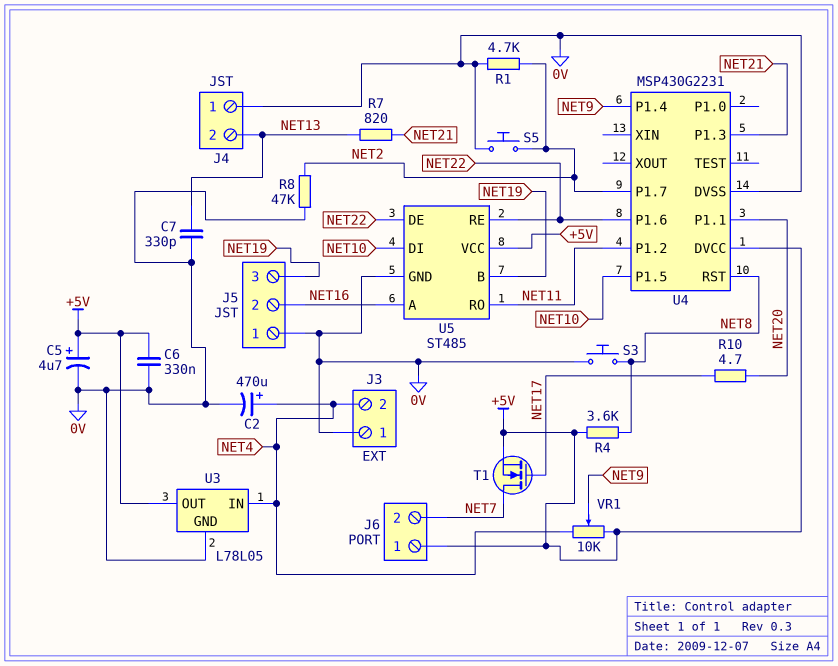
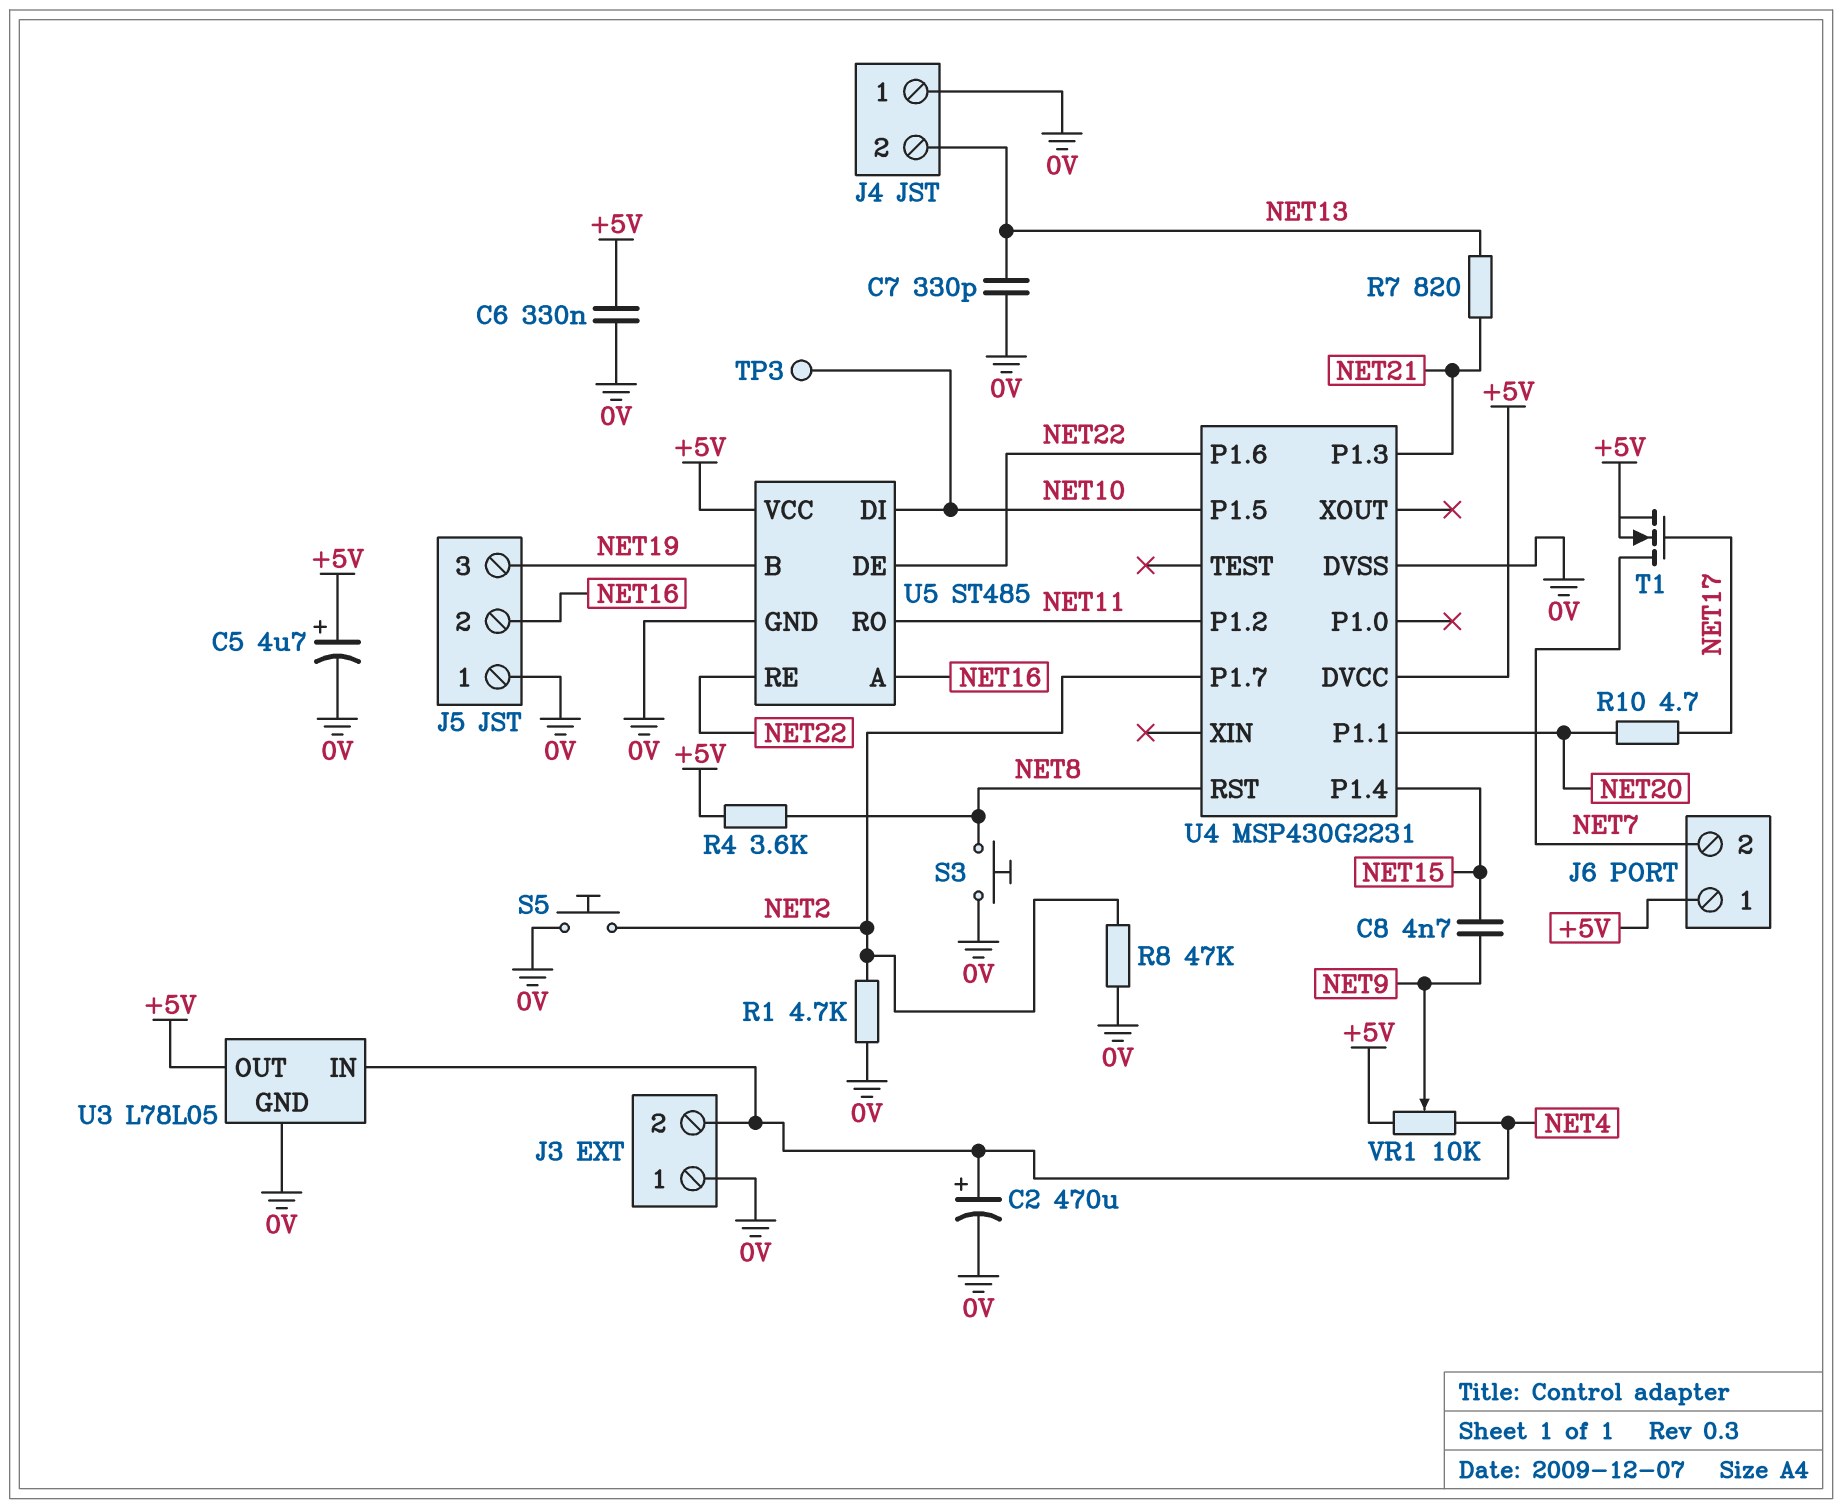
C8: none -> 4.7nF (NET9, NET15)
TP3: none -> test point (NET10)
U4 pin P1.4: NET9 -> NET15

